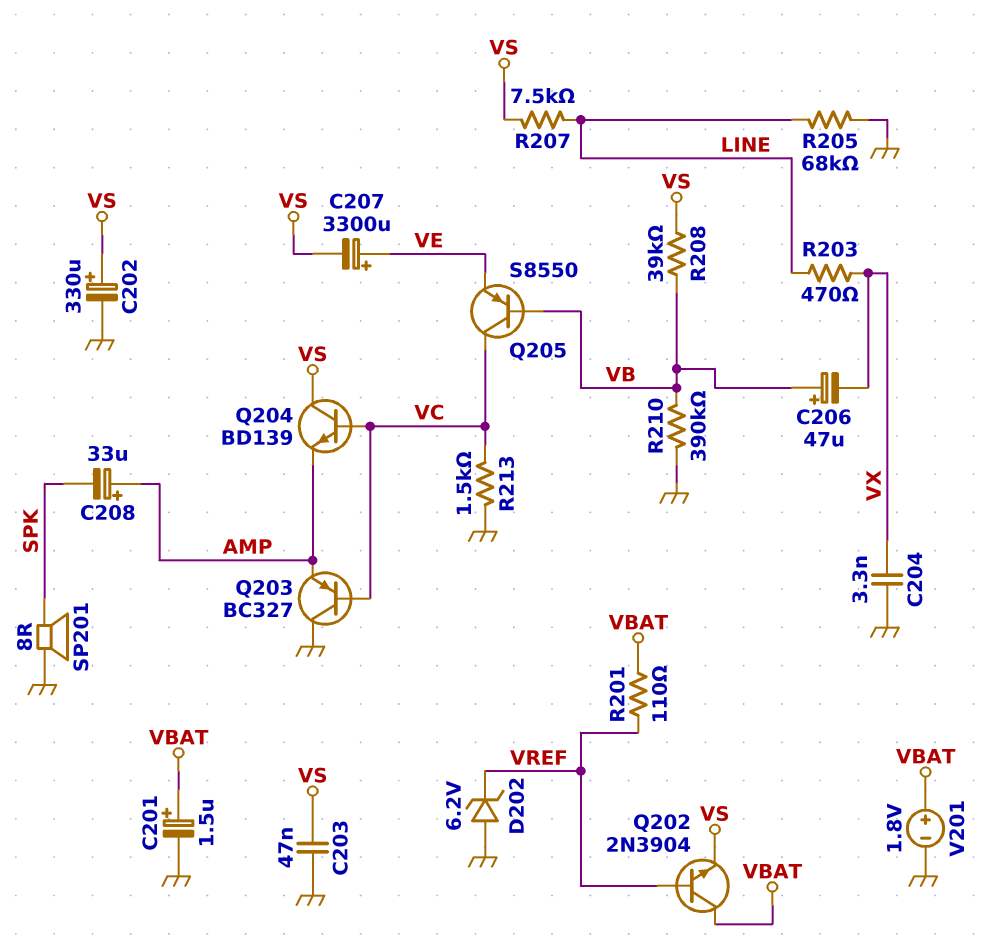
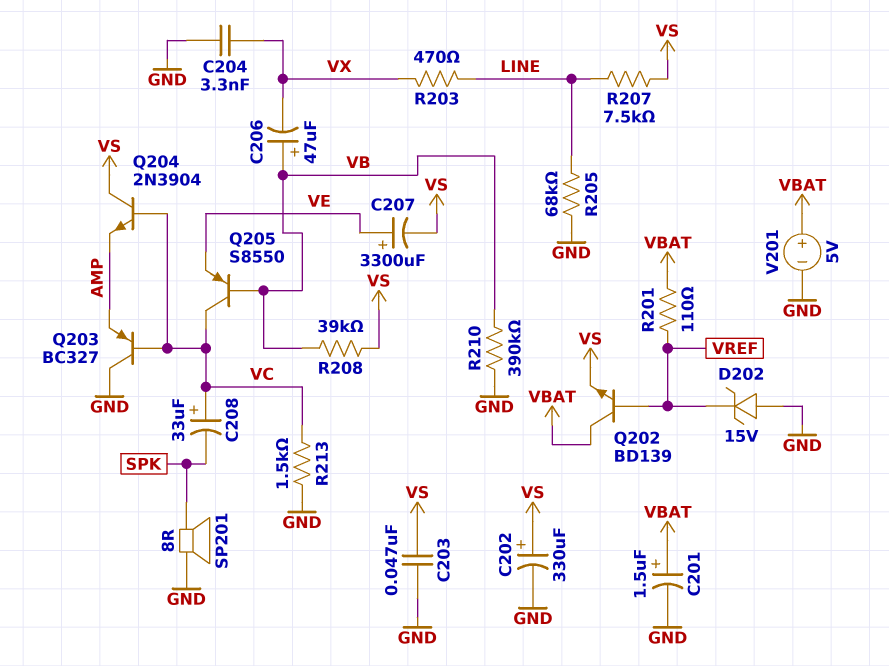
C208: 33uF (plus AMP, minus SPK) -> 33uF (plus VC, minus SPK)
D202: zener 6.2V (A GND, K VREF) -> zener 15V (A GND, K VREF)
Q202: NPN 2N3904 (B VREF, C VBAT, E VS) -> NPN BD139 (B VREF, C VBAT, E VS)
Q204: NPN BD139 (B VC, C VS, E AMP) -> NPN 2N3904 (B VC, C VS, E AMP)
V201: 1.8V (plus VBAT, minus GND) -> 5V (plus VBAT, minus GND)

